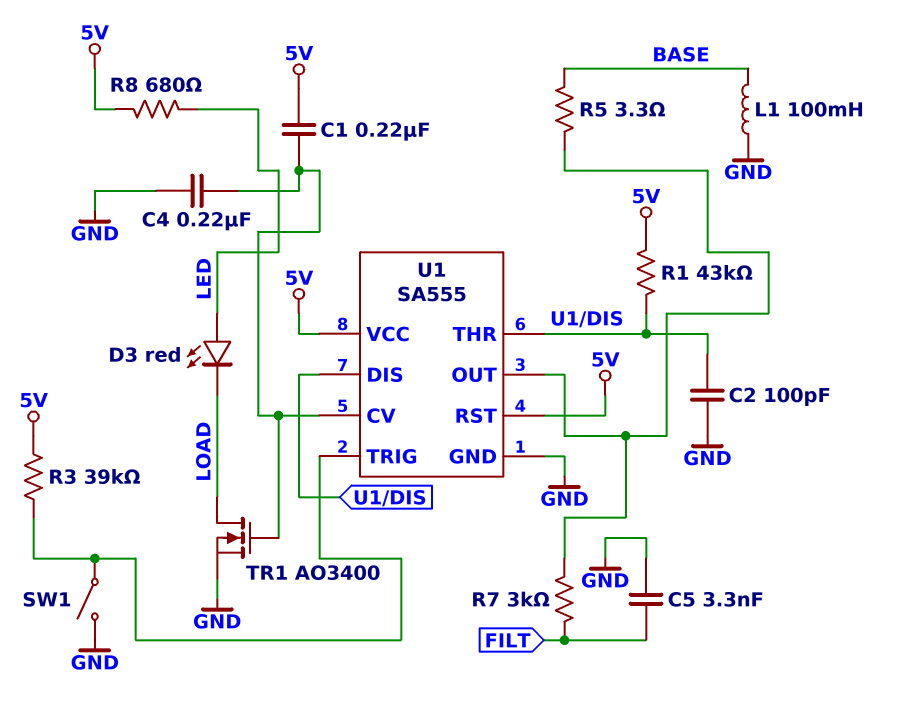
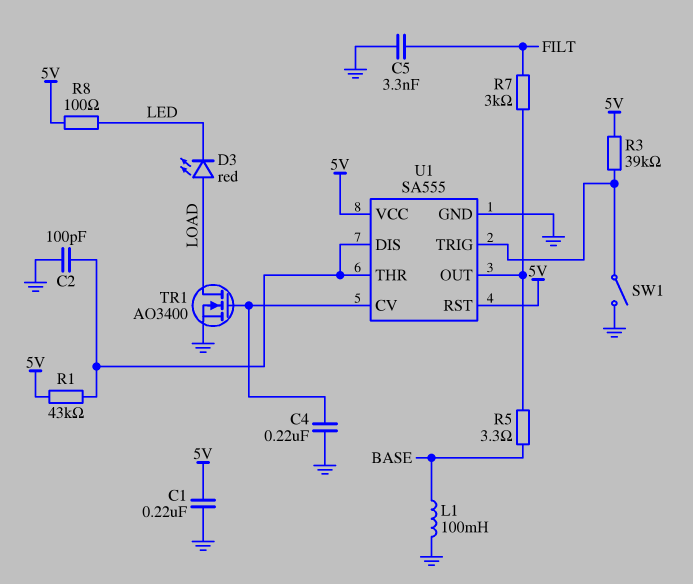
C1: 220nF (5V, U1/CV) -> 220nF (5V, GND)
D3: LED red (A LED, K LOAD) -> LED red (A LOAD, K LED)
R8: 680 (5V, LED) -> 100 (5V, LED)

